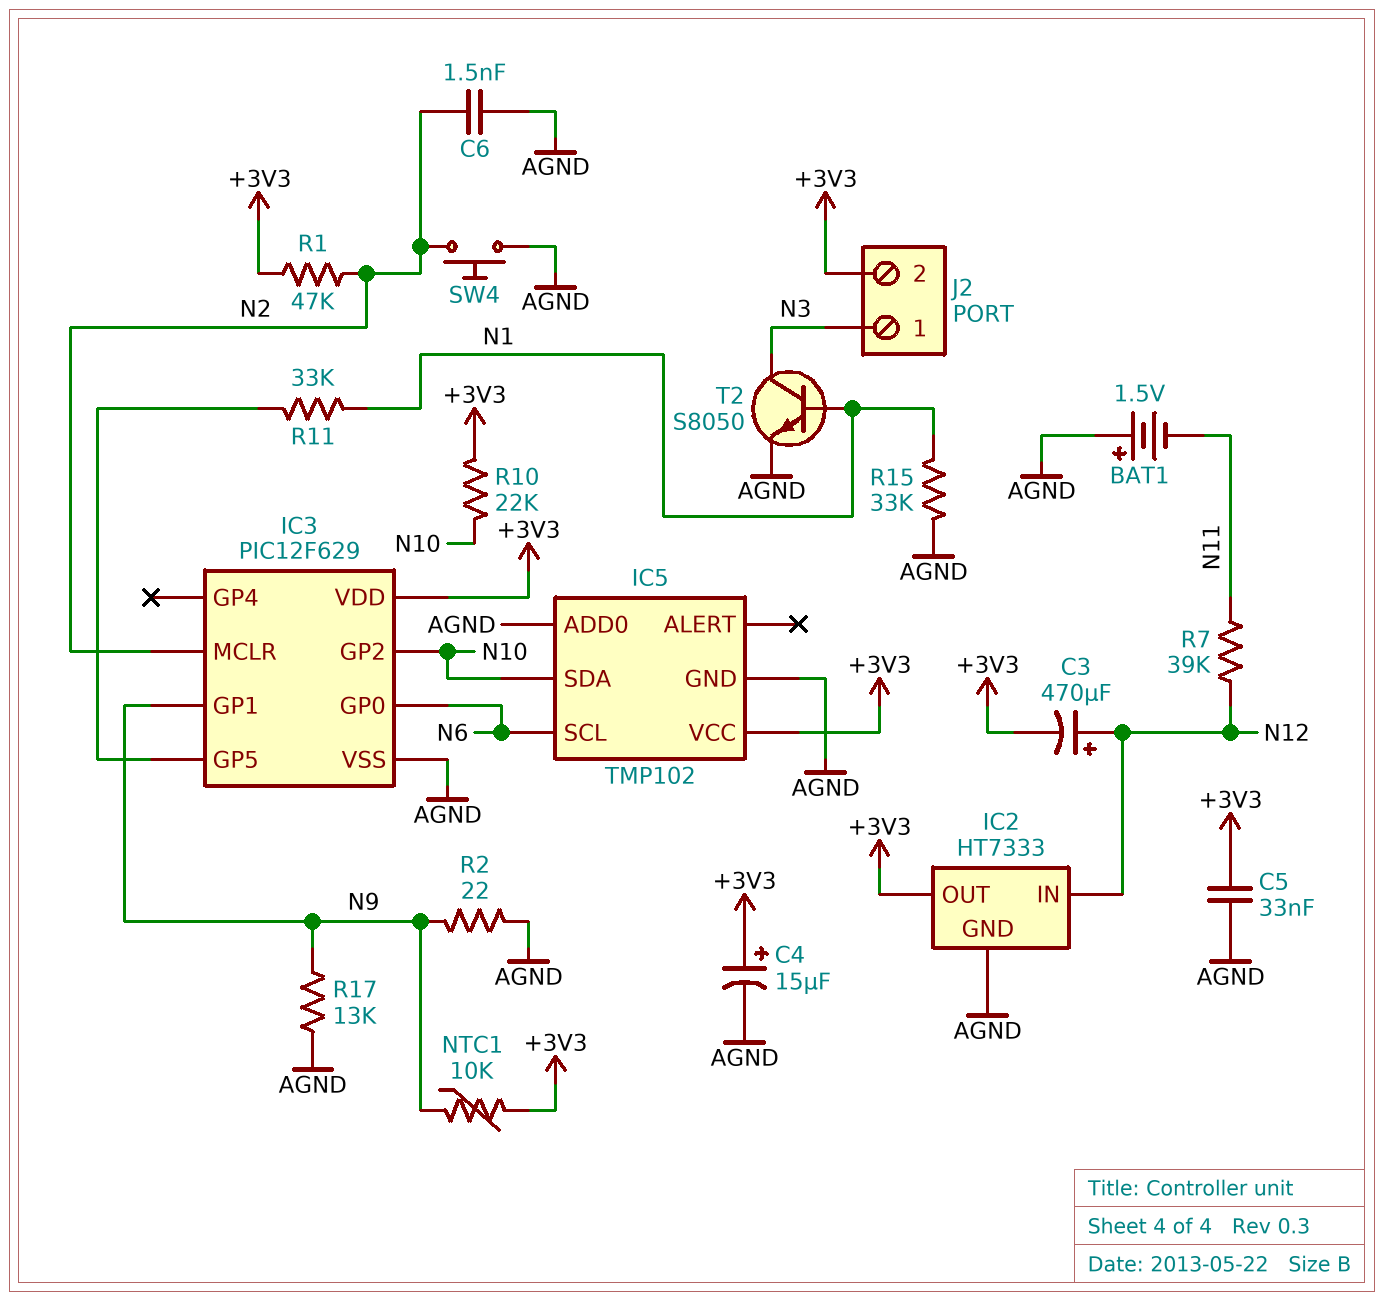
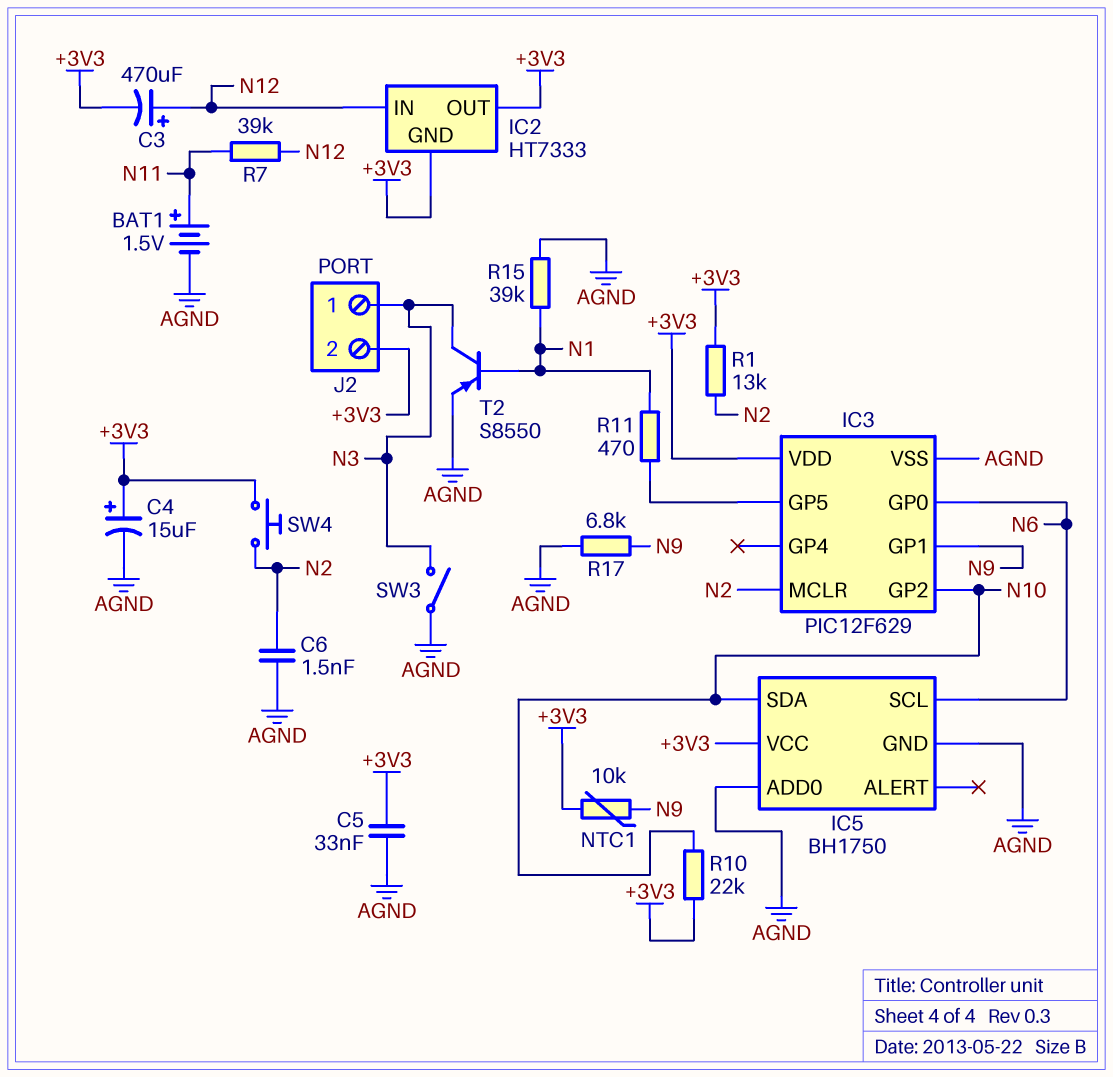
BAT1: 1.5V (plus AGND, minus N11) -> 1.5V (plus N11, minus AGND)
IC2 pin GND: AGND -> +3V3
IC5: TMP102 -> BH1750
R1: 47k (+3V3, N2) -> 13k (+3V3, N2)
R2: 22 (AGND, N9) -> none
R11: 33k (IC3/GP5, N1) -> 470 (IC3/GP5, N1)
R15: 33k (AGND, N1) -> 39k (AGND, N1)
R17: 13k (AGND, N9) -> 6.8k (AGND, N9)
SW3: none -> switch (AGND, N3)
SW4: button (AGND, N2) -> button (+3V3, N2)
T2: NPN S8050 (B N1, C N3, E AGND) -> PNP S8550 (B N1, C N3, E AGND)

